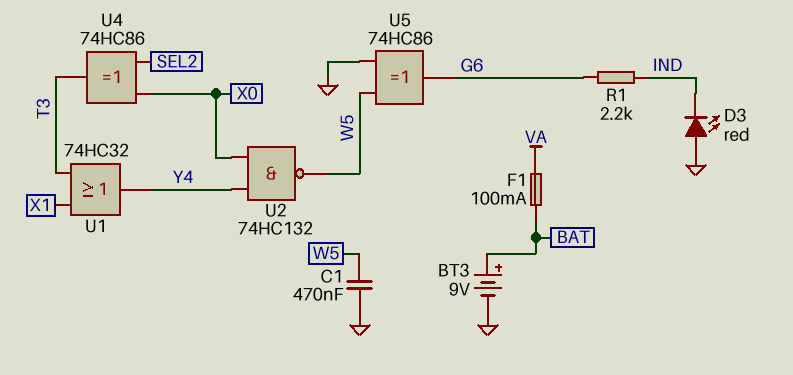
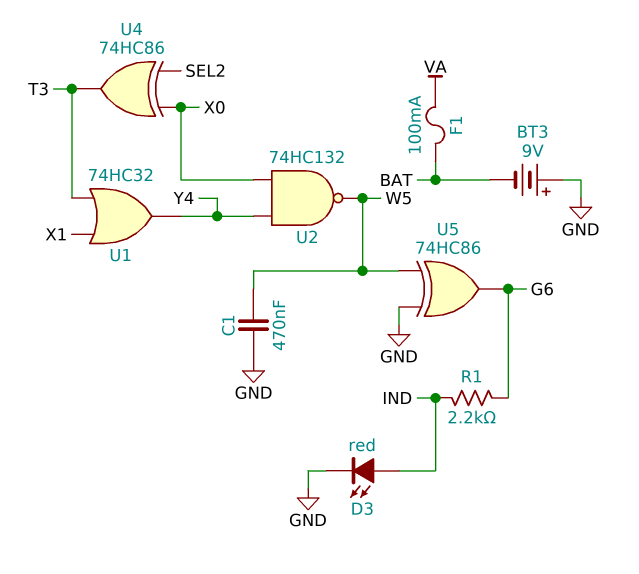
BT3: 9V (plus BAT, minus GND) -> 9V (plus GND, minus BAT)
D3: LED red (A GND, K IND) -> LED red (A IND, K GND)

